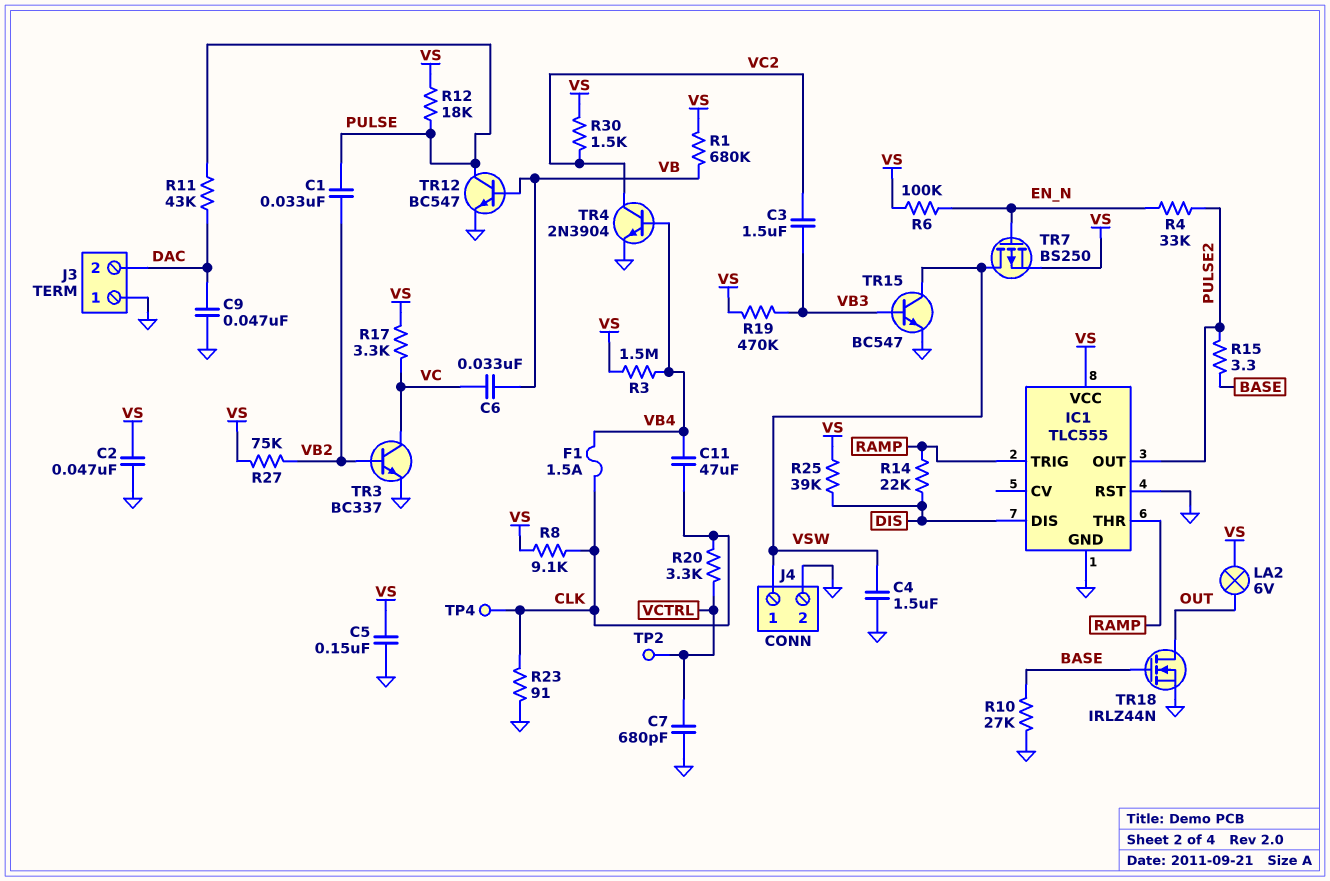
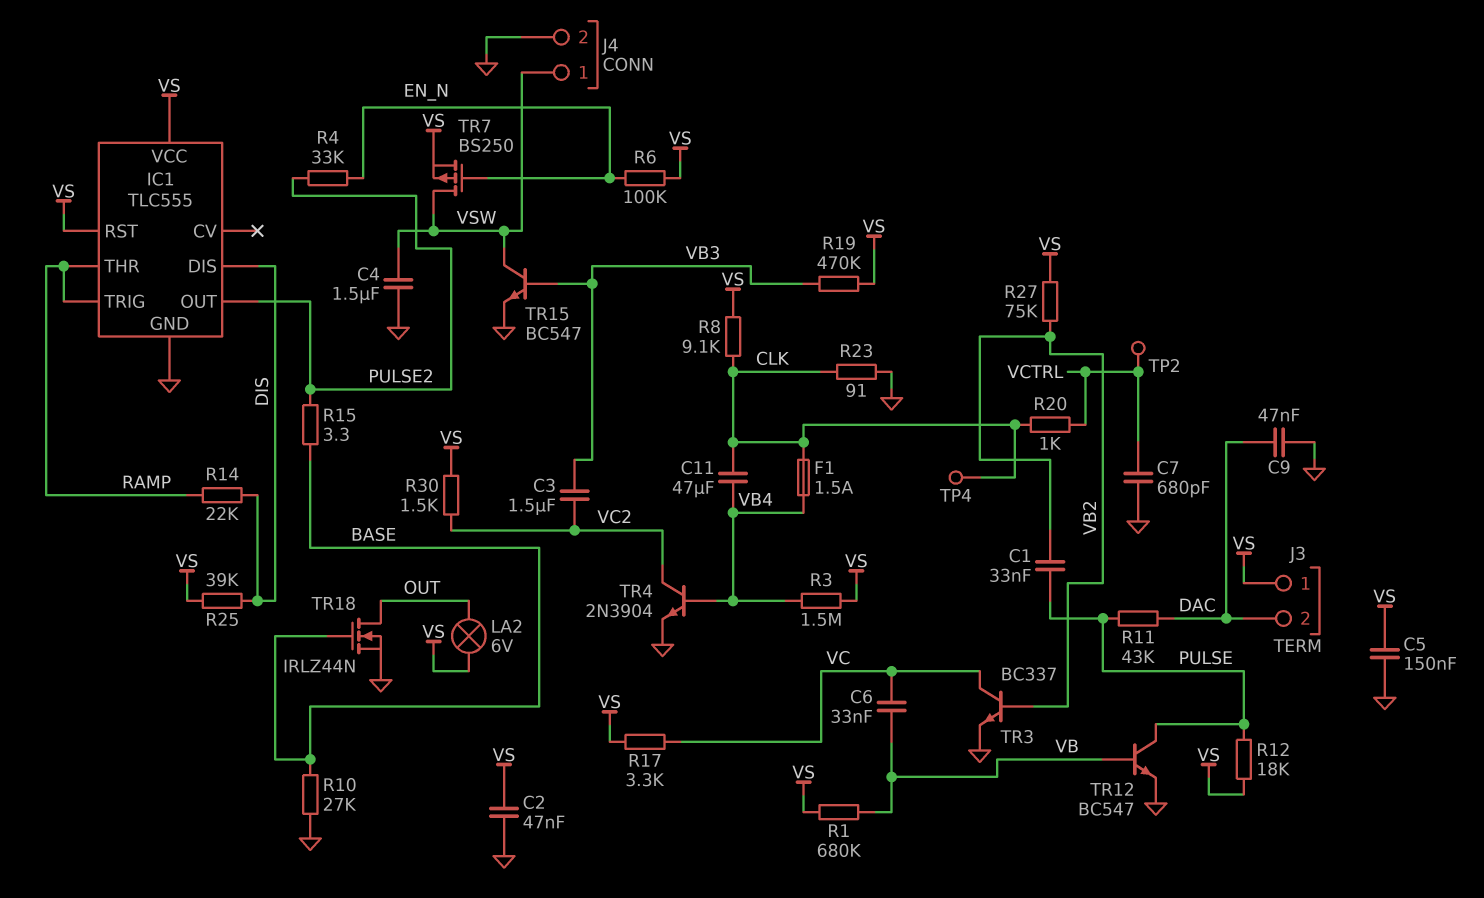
IC1 pin RST: GND -> VS
J3 pin 1: GND -> VS
R20: 3.3k (CLK, VCTRL) -> 1k (CLK, VCTRL)

